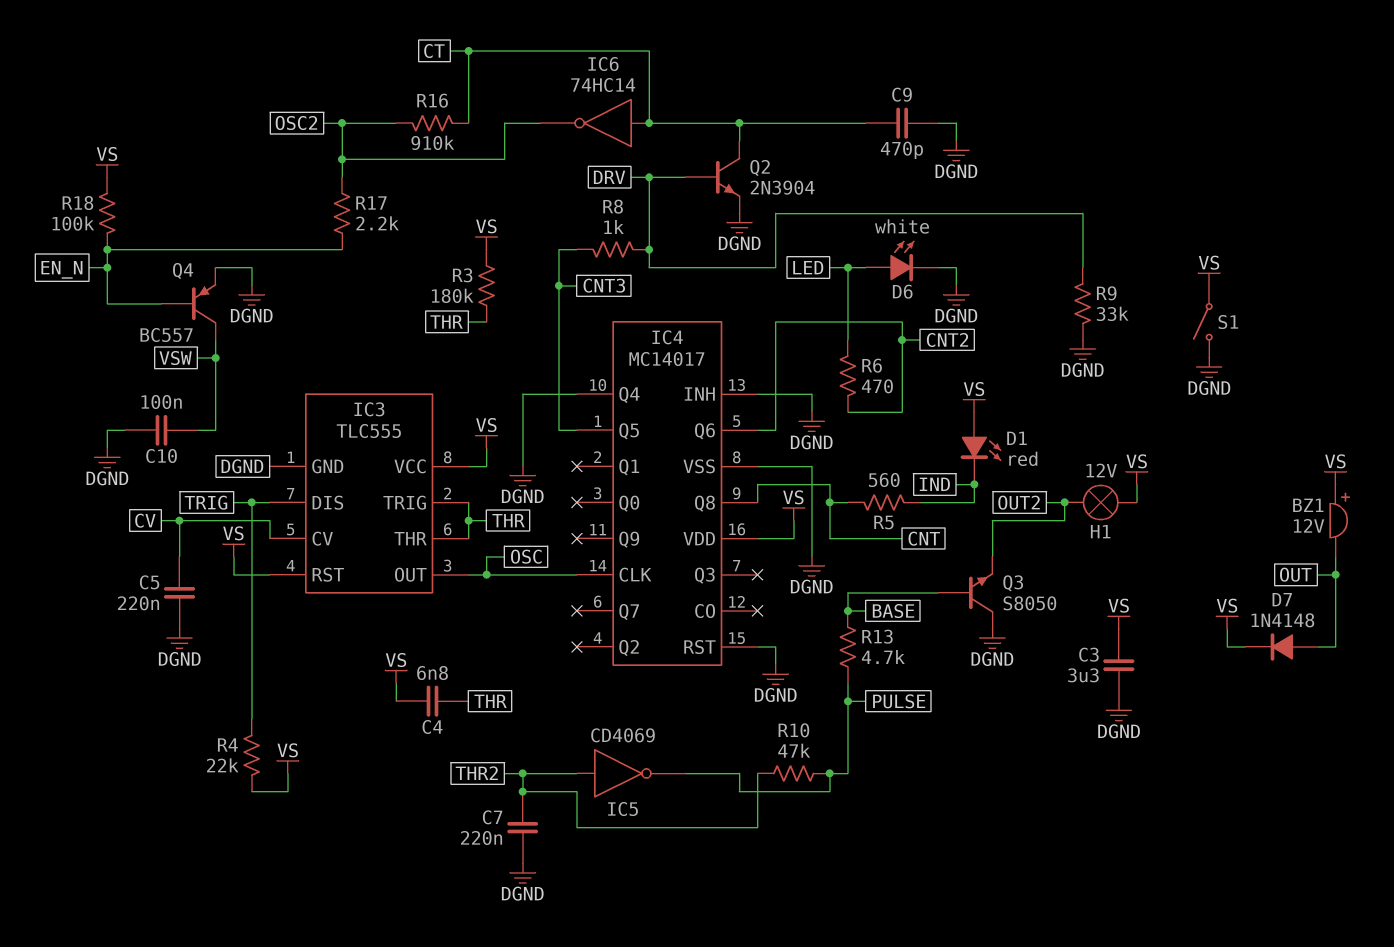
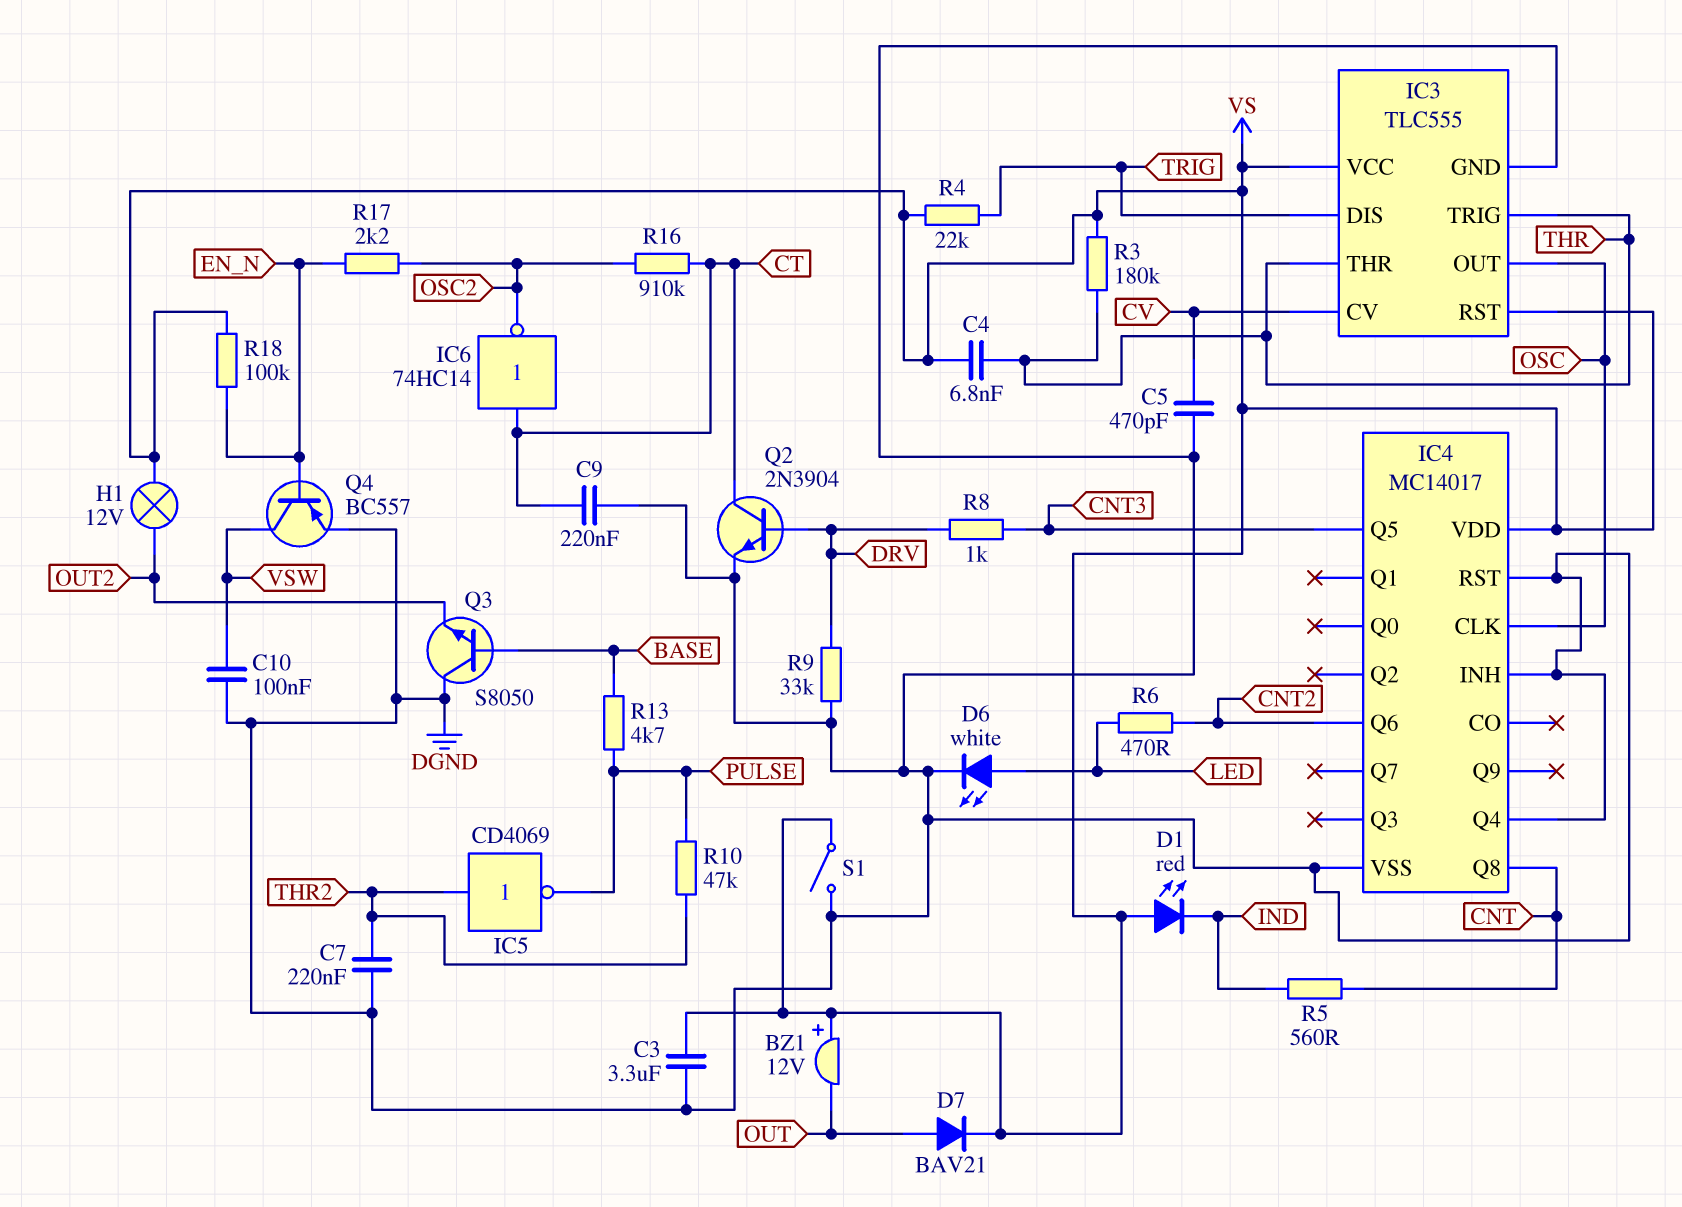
C5: 220nF (CV, DGND) -> 470pF (CV, DGND)
C9: 470pF (CT, DGND) -> 220nF (CT, DGND)
D7: diode 1N4148 (A OUT, K VS) -> diode BAV21 (A OUT, K VS)

